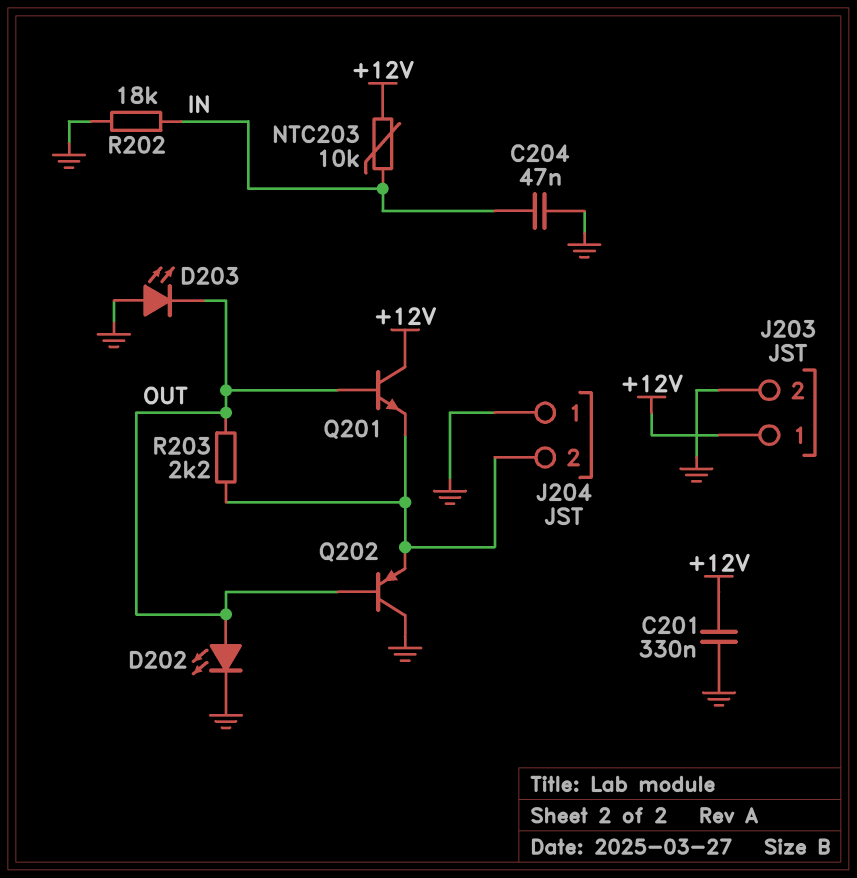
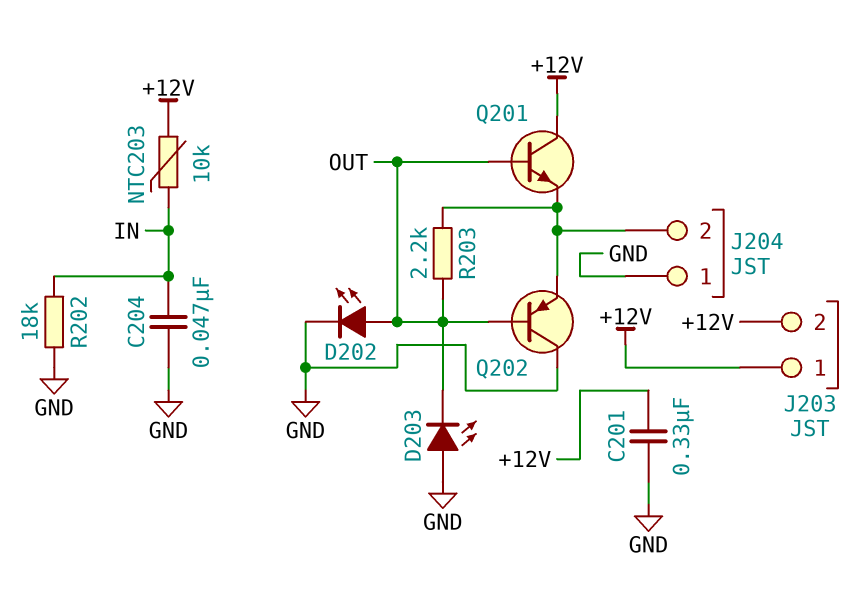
J203 pin 2: GND -> +12V

